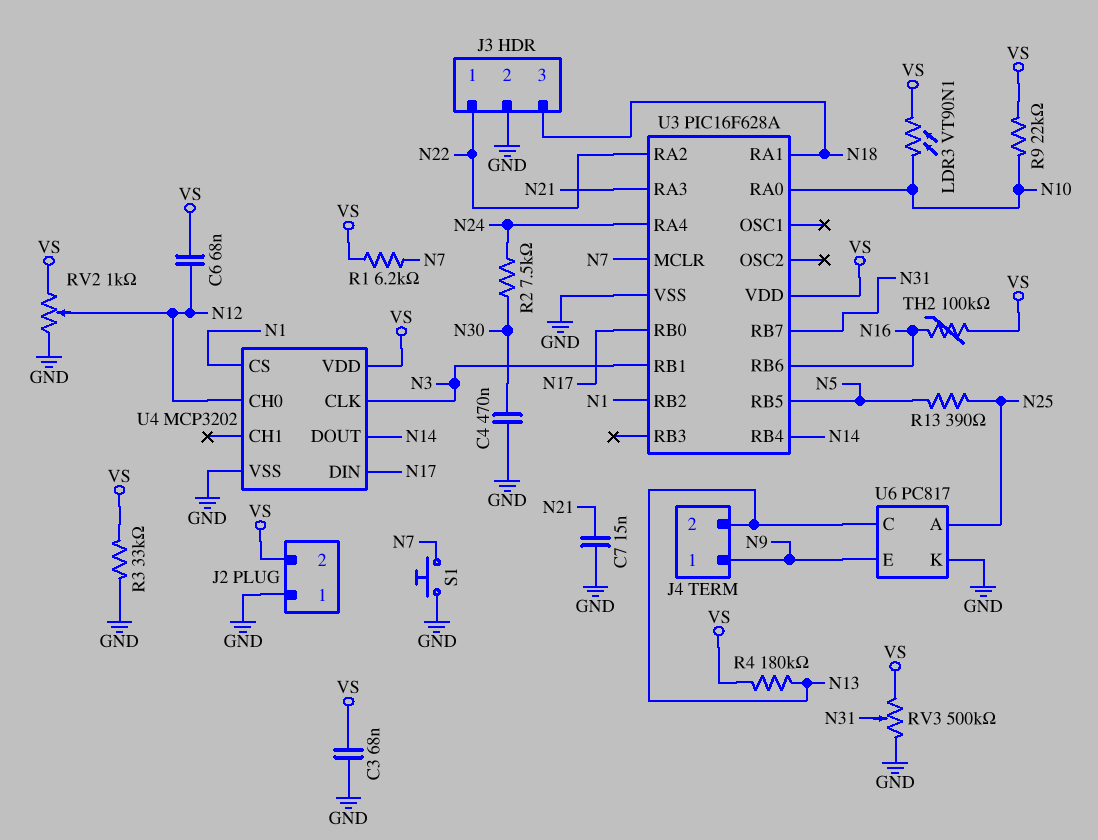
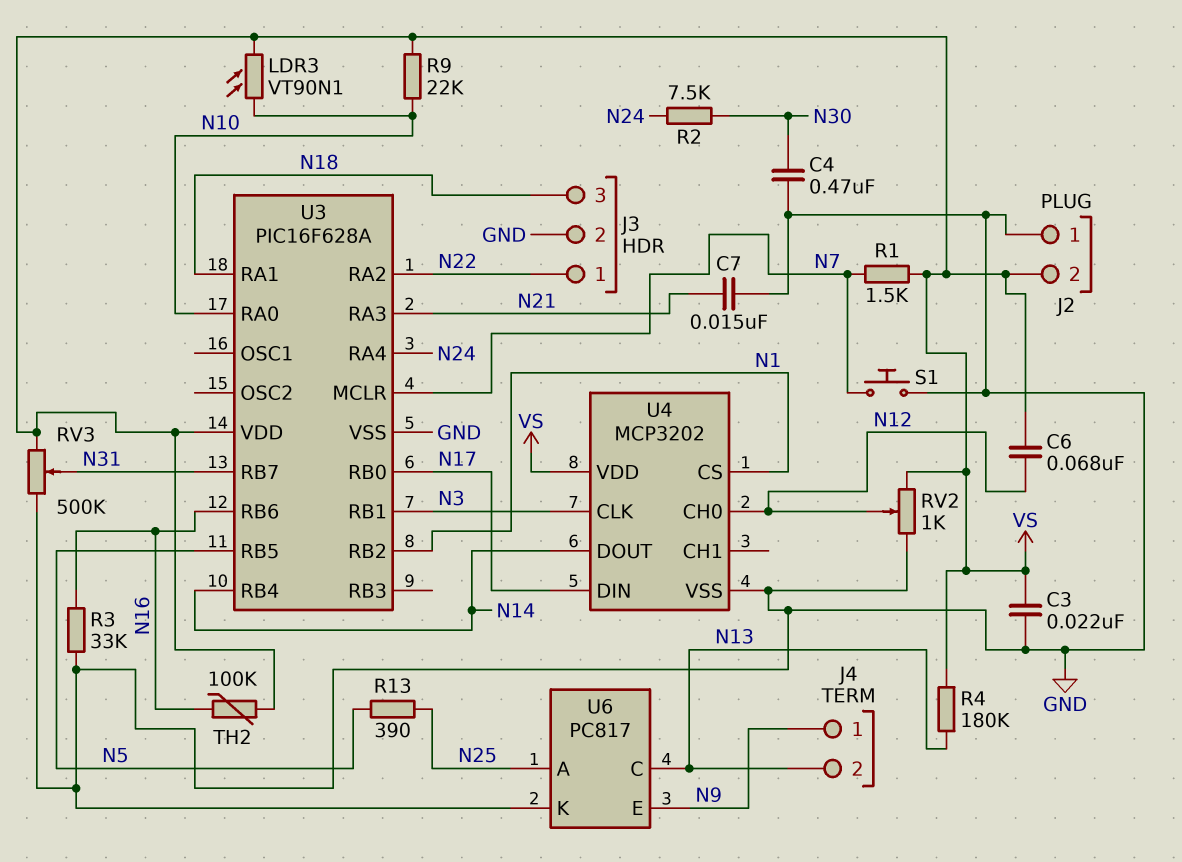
C3: 68nF (GND, VS) -> 22nF (GND, VS)
R1: 6.2k (N7, VS) -> 1.5k (N7, VS)
R3: 33k (GND, VS) -> 33k (GND, N16)

